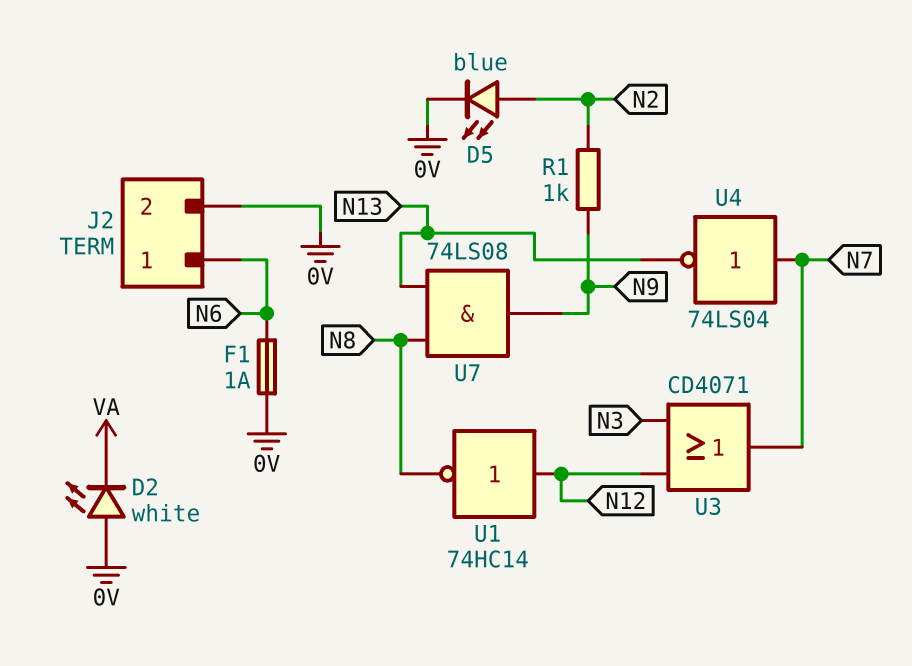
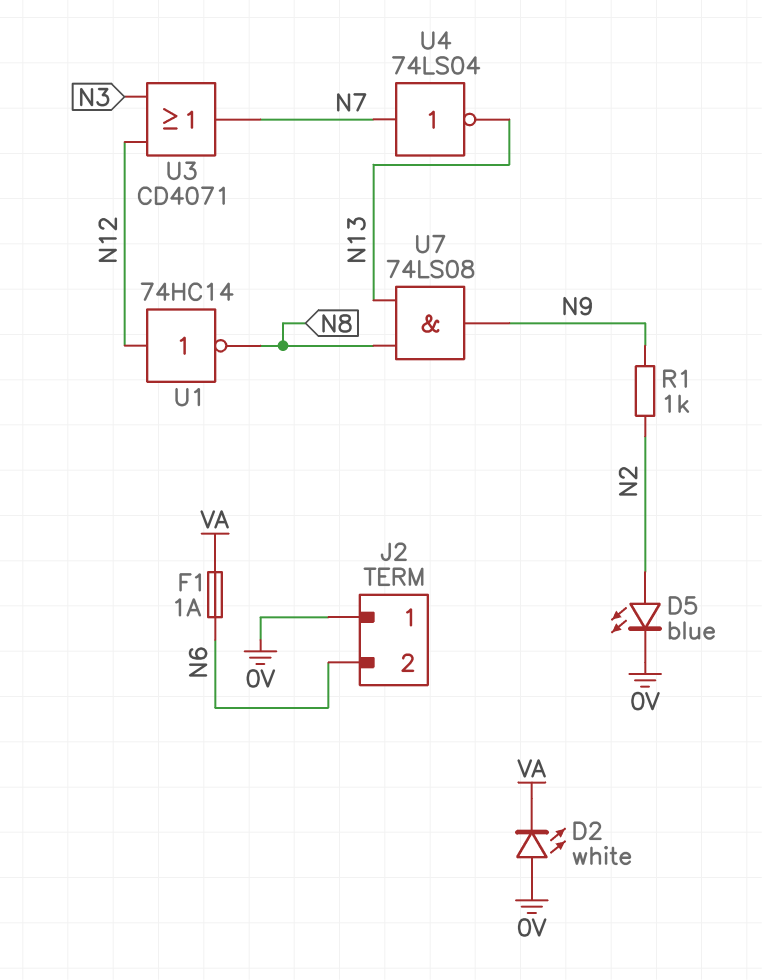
F1: 1A (0V, N6) -> 1A (N6, VA)
J2 pin 1: N6 -> 0V
J2 pin 2: 0V -> N6

